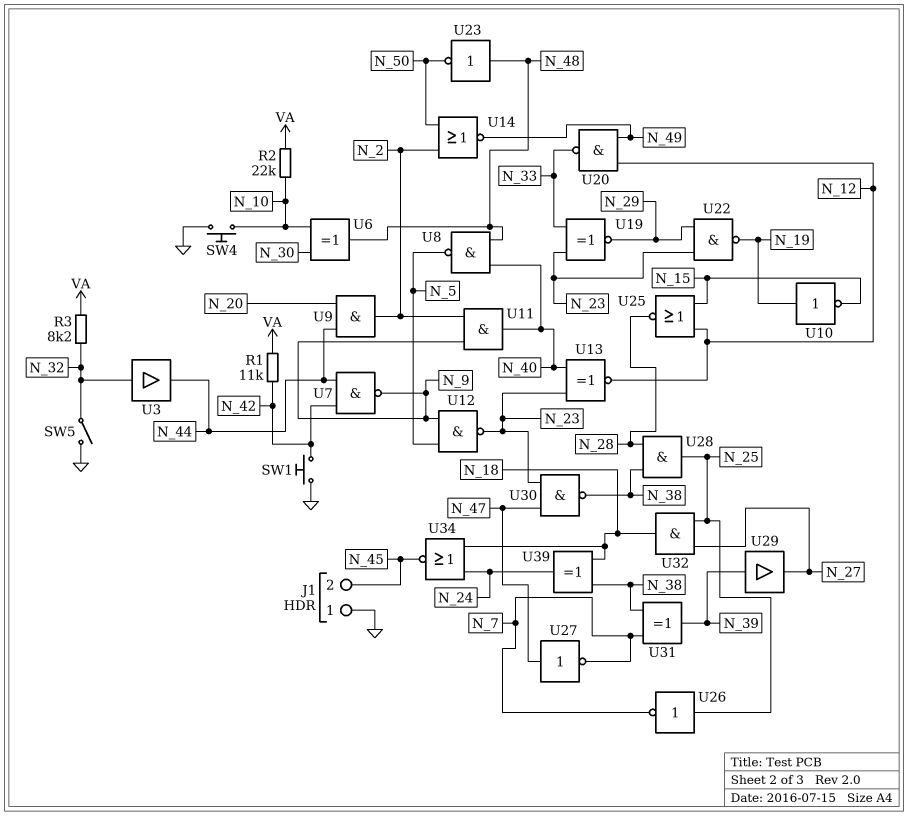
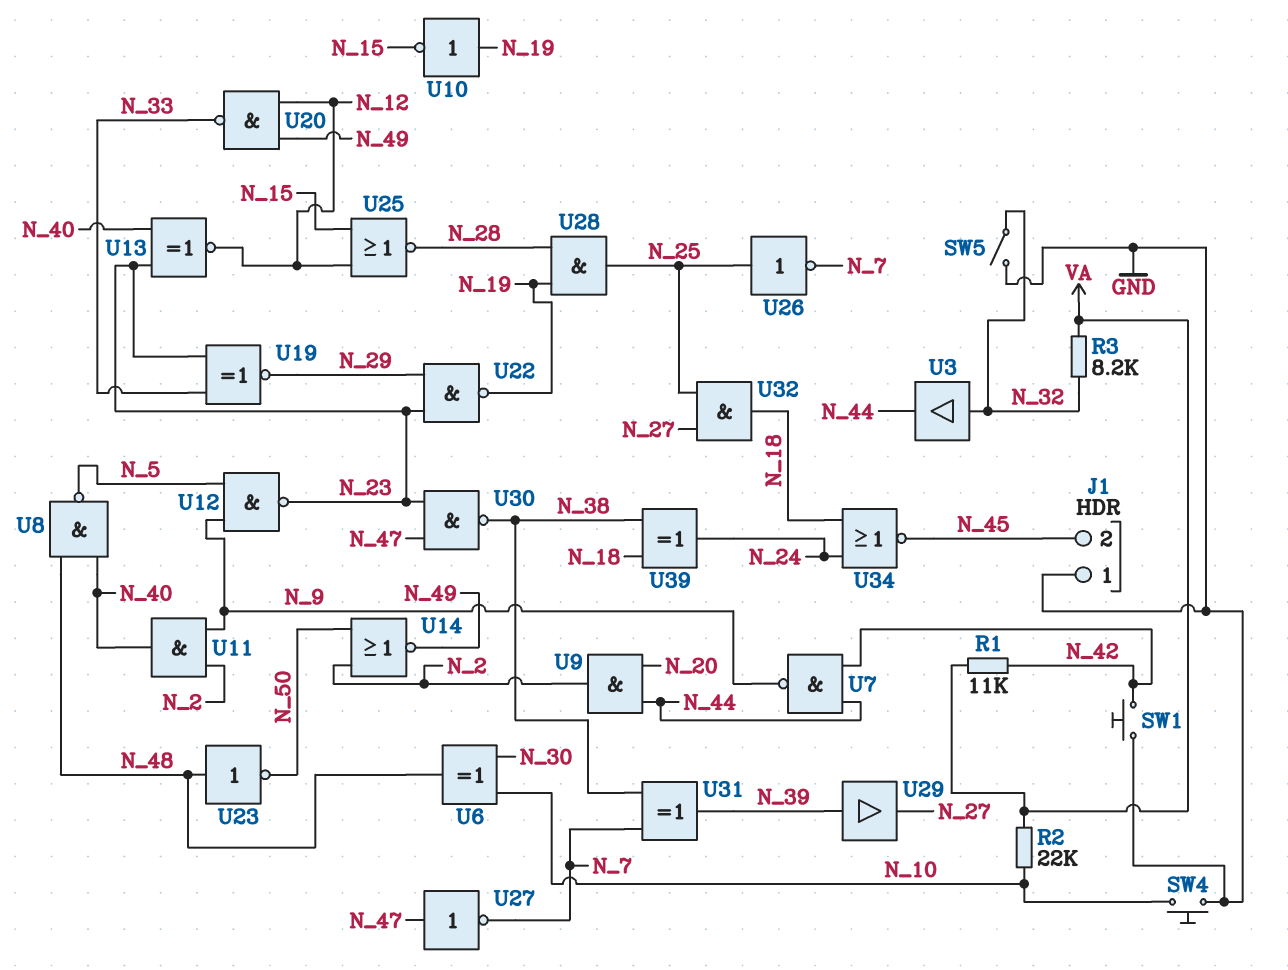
U28: AND (in N_28, in N_38, out N_25) -> AND (in N_19, in N_28, out N_25)

